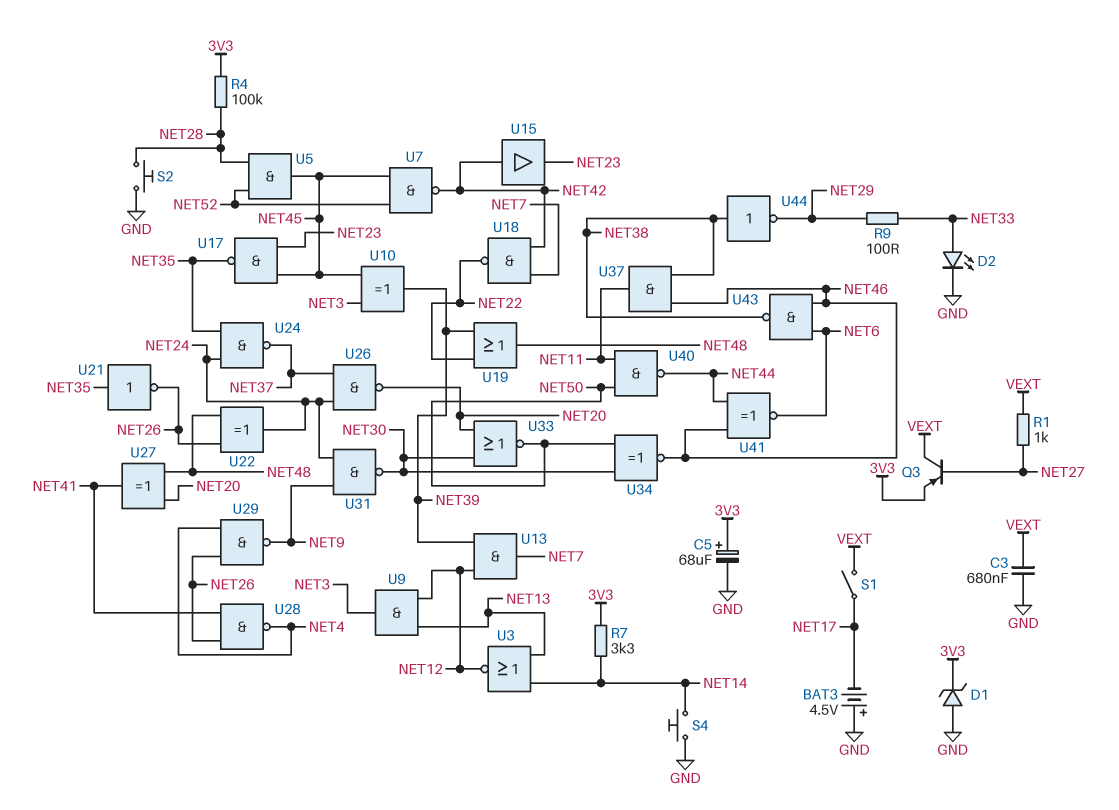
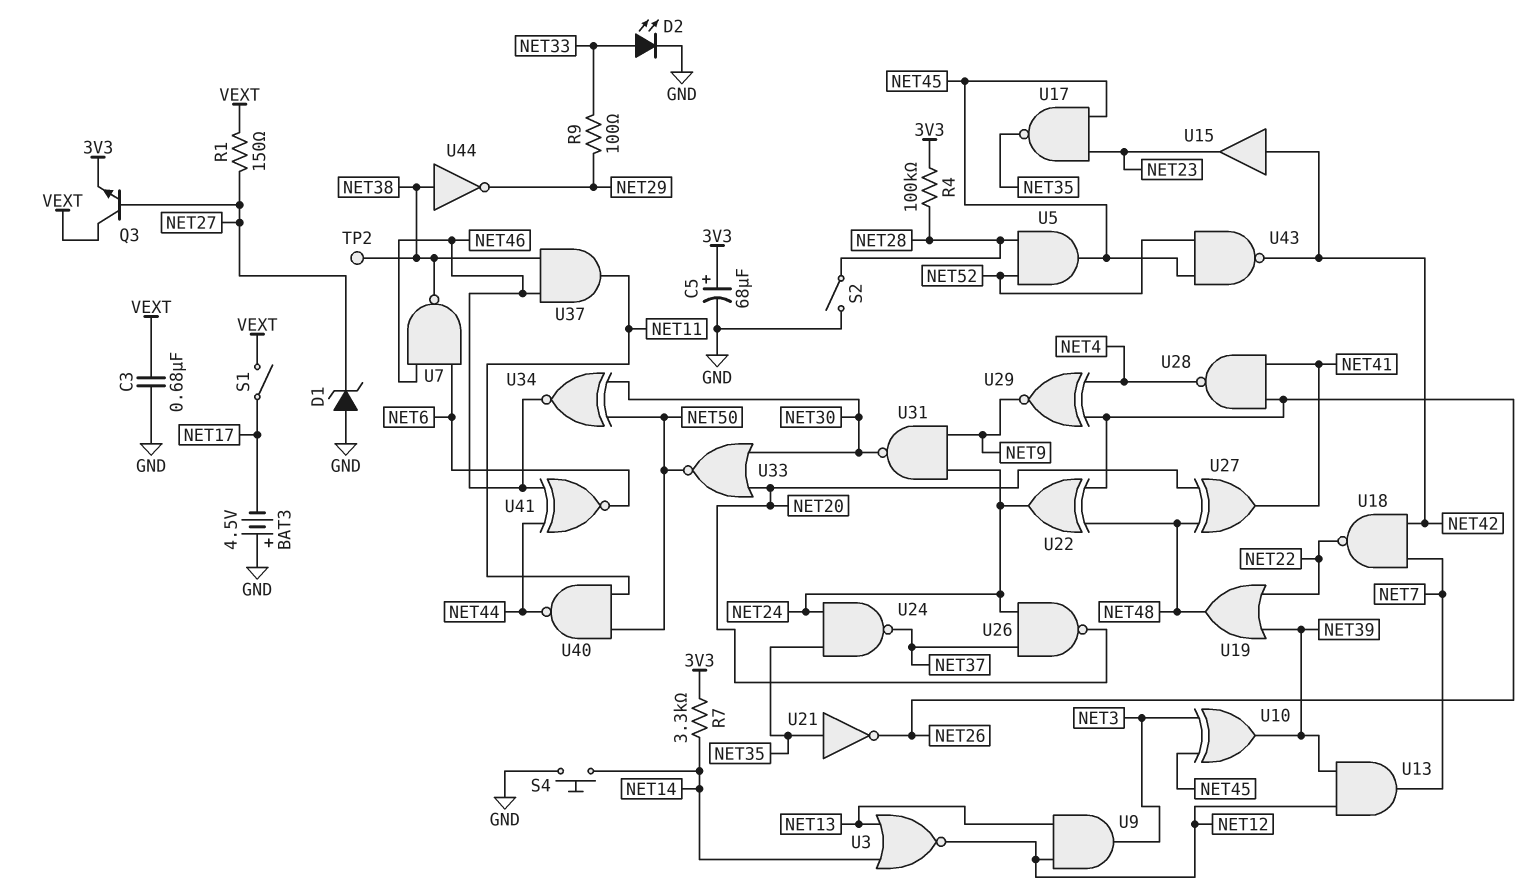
D1: zener (A GND, K 3V3) -> zener (A GND, K NET27)
Q3: PNP (B NET27, C VEXT, E 3V3) -> NPN (B NET27, C VEXT, E 3V3)
R1: 1k (NET27, VEXT) -> 150 (NET27, VEXT)
S2: button (GND, NET28) -> switch (GND, NET28)
TP2: none -> test point (NET38)
U7: NAND (in NET45, in NET52, out NET42) -> NAND (in NET6, in NET46, out NET38)
U29: NAND (in NET4, in NET26, out NET9) -> XNOR (in NET4, in NET26, out NET9)
U43: NAND (in NET6, in NET46, out NET38) -> NAND (in NET45, in NET52, out NET42)

